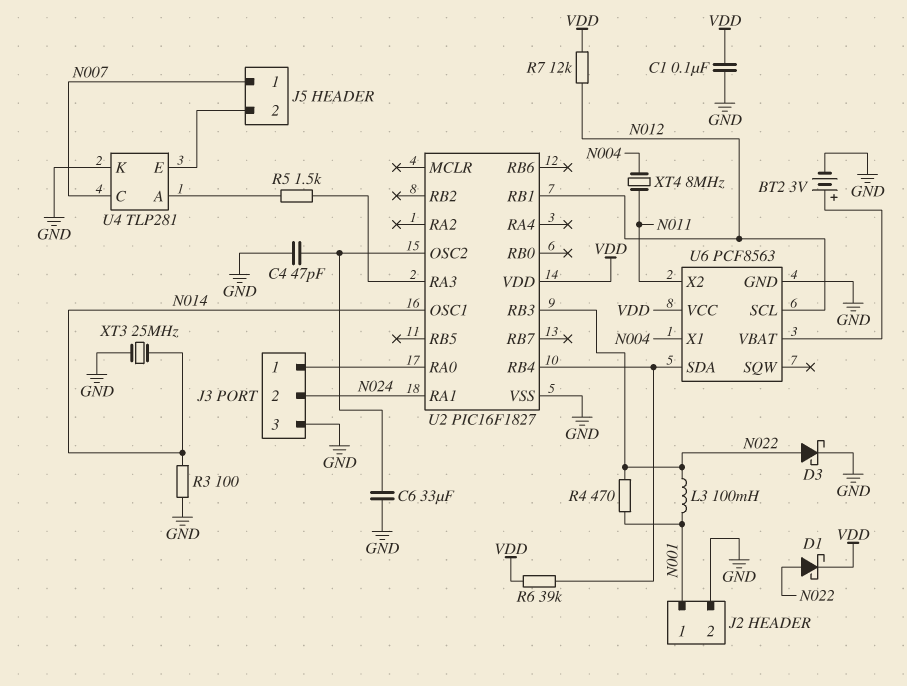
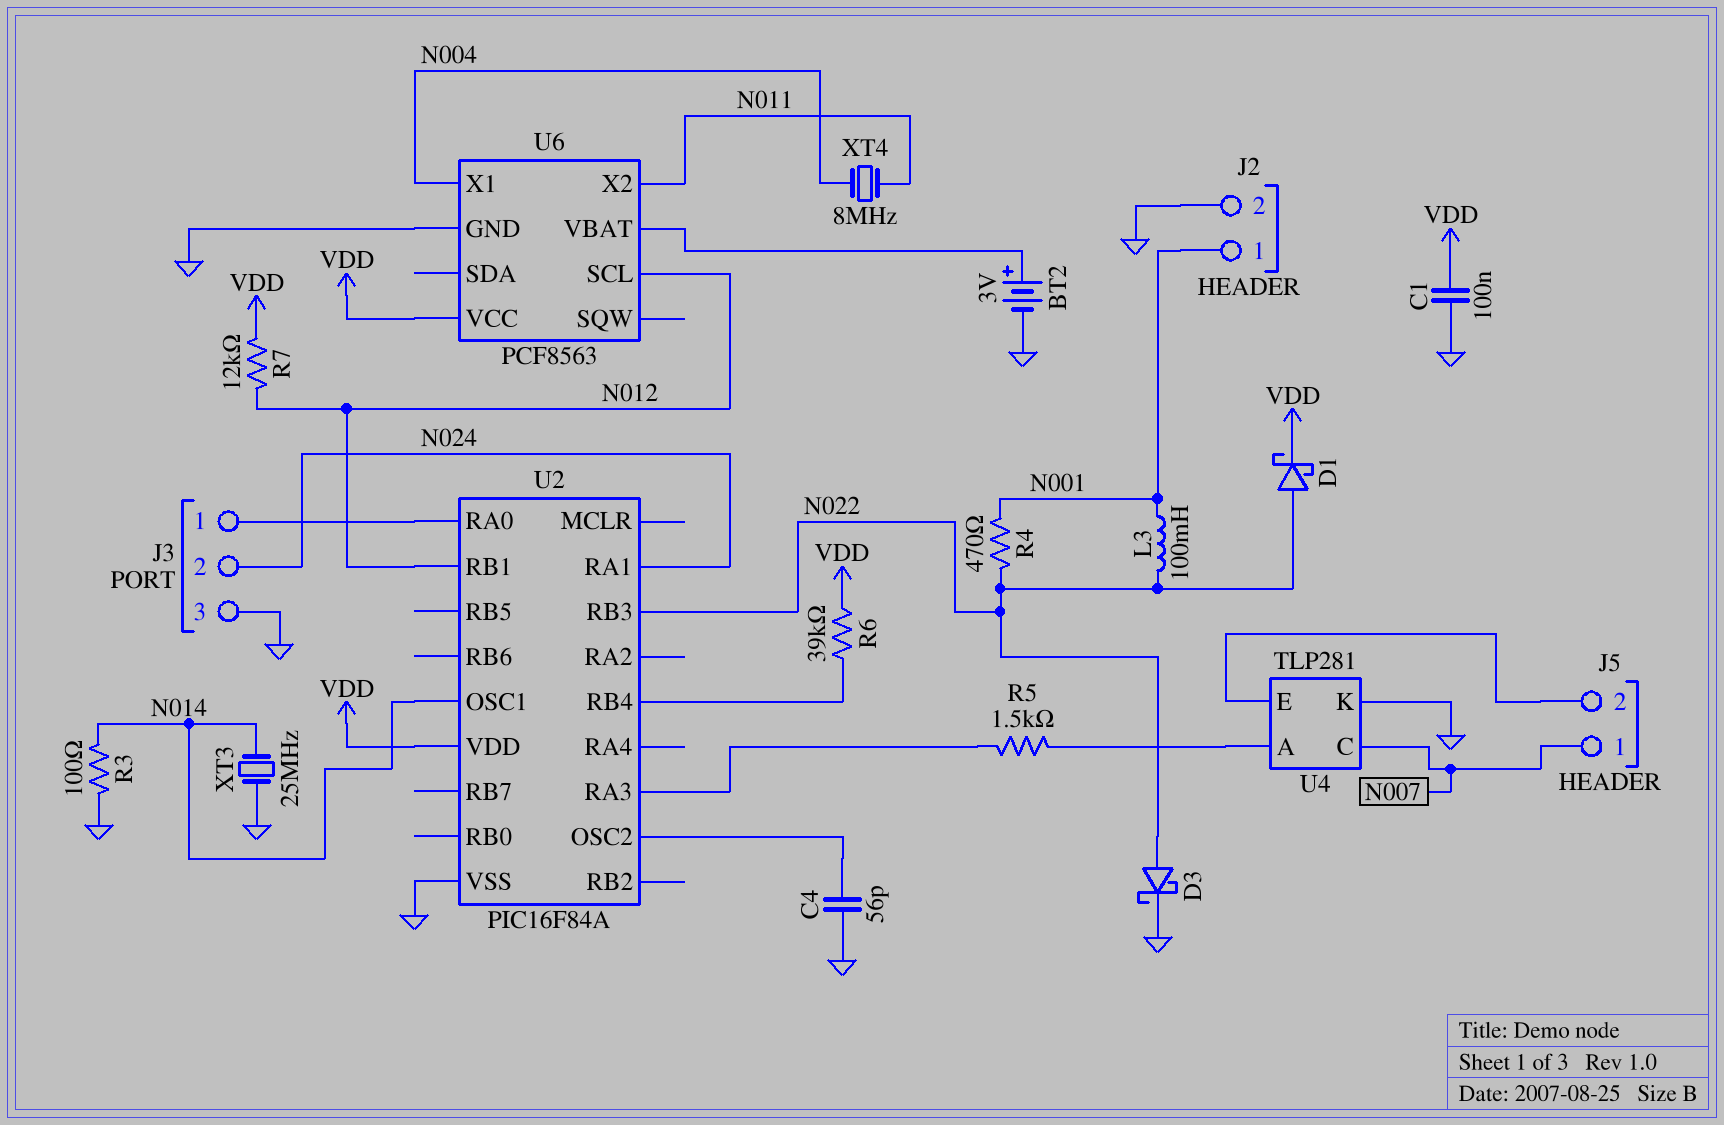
C4: 47pF (GND, U2/OSC2) -> 56pF (GND, U2/OSC2)
C6: 33uF (GND, U2/OSC2) -> none
U2: PIC16F1827 -> PIC16F84A
U6 pin SDA: U2/RB4 -> none

